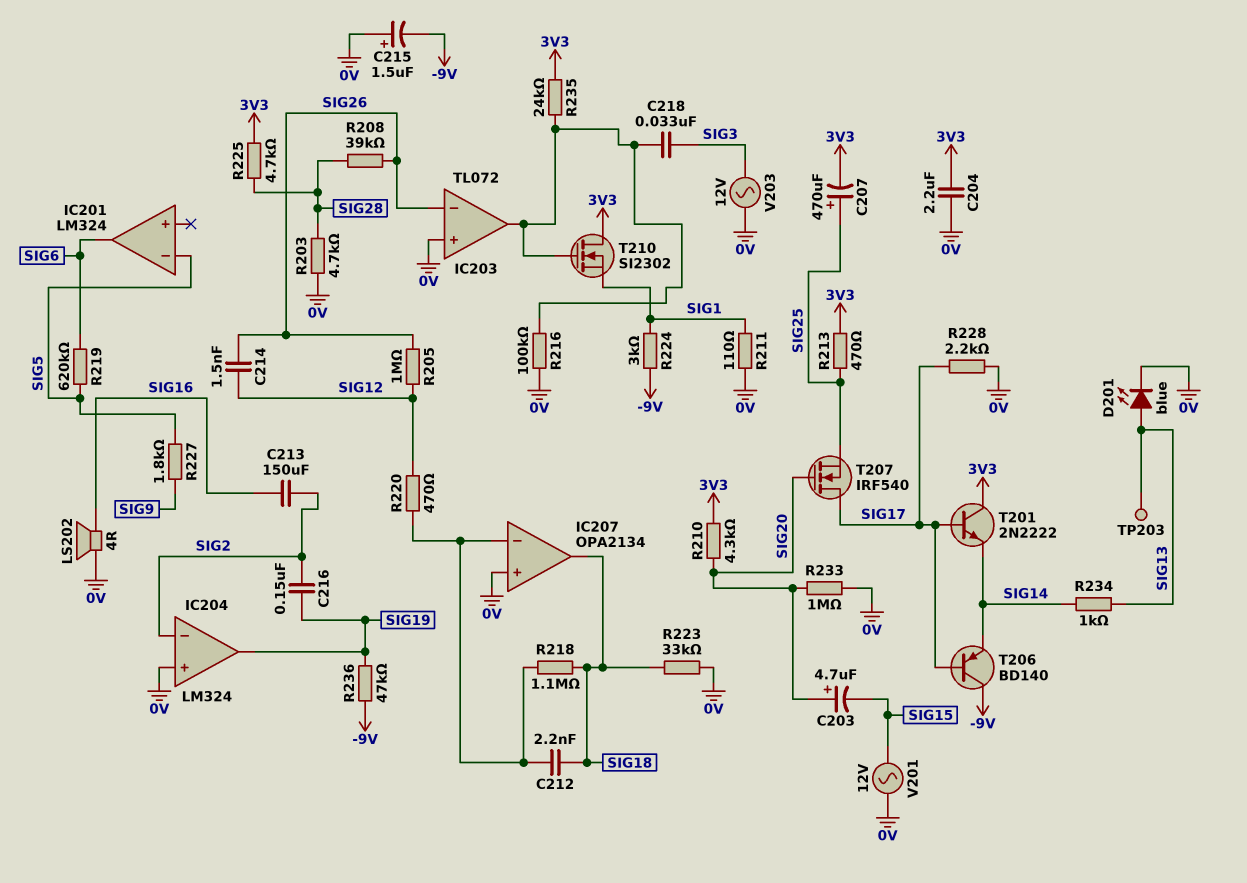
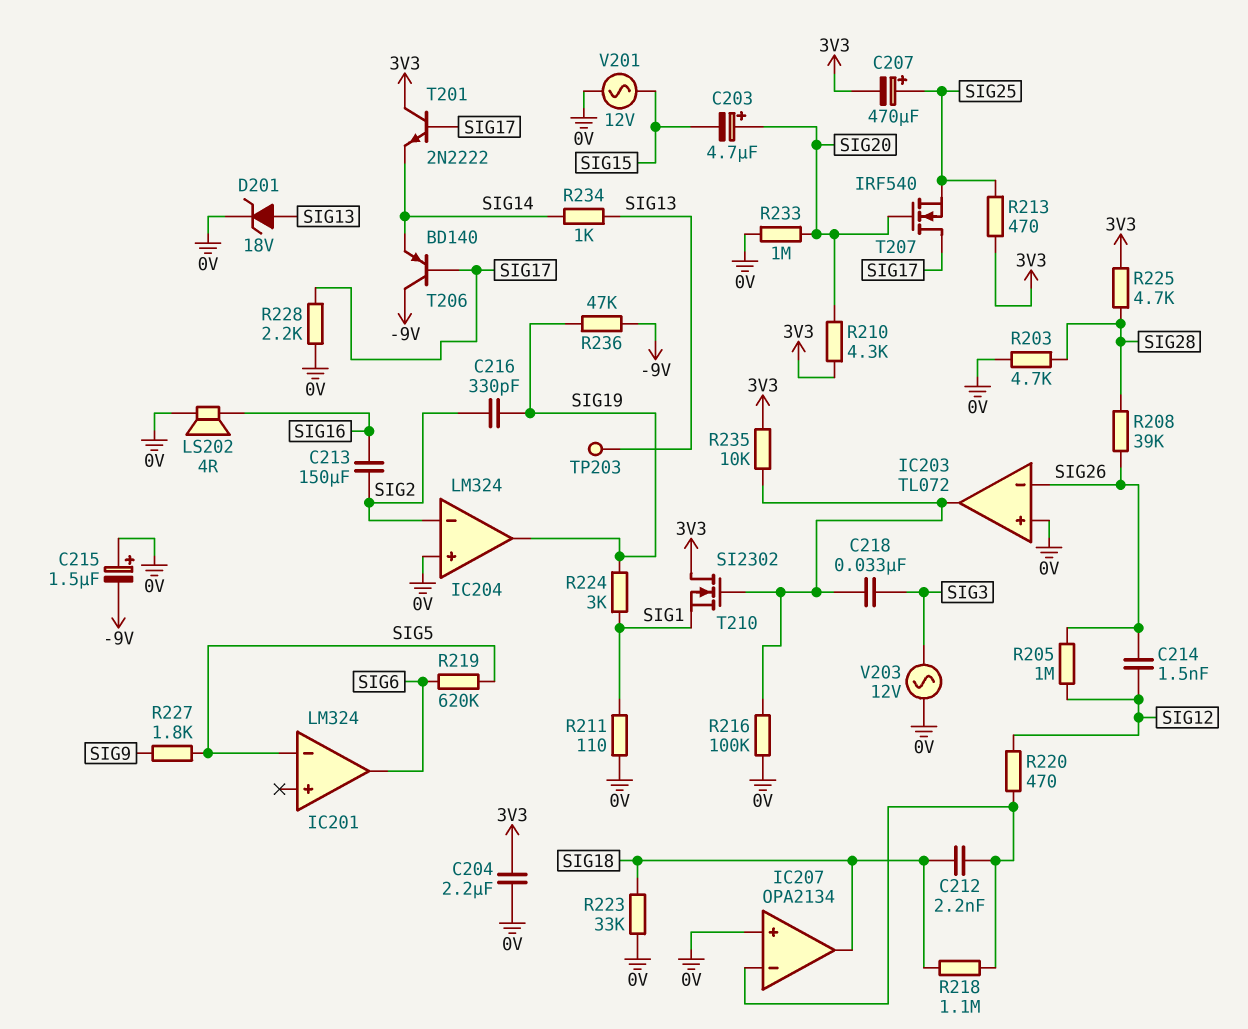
C216: 150nF (SIG2, SIG19) -> 330pF (SIG2, SIG19)
D201: LED blue (A SIG13, K 0V) -> zener 18V (A SIG13, K 0V)
R224: 3k (-9V, SIG1) -> 3k (SIG1, SIG19)
R235: 24k (3V3, IC203/out) -> 10k (3V3, IC203/out)

